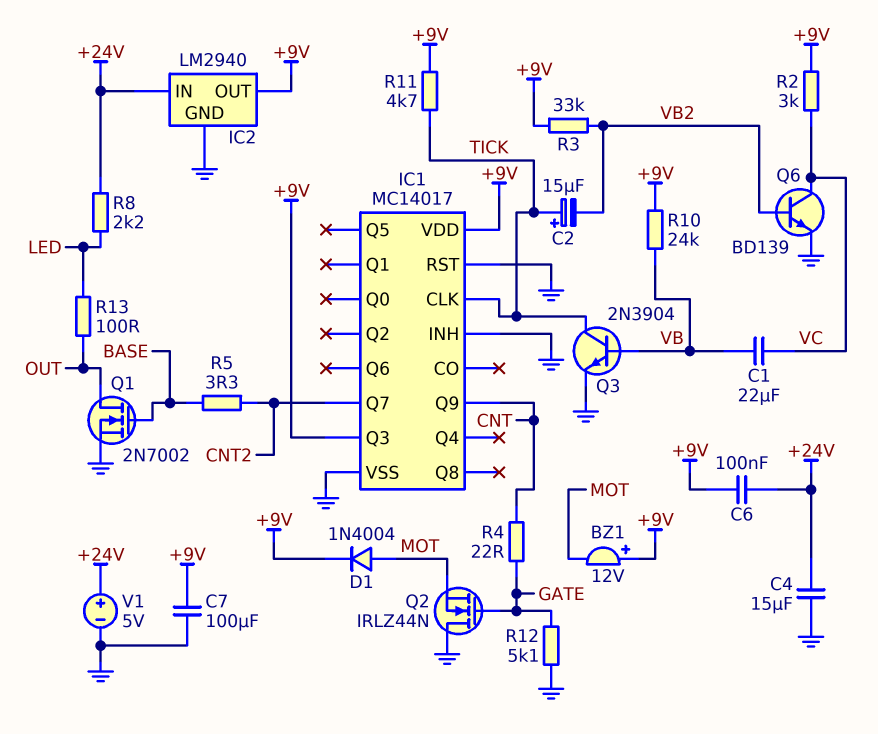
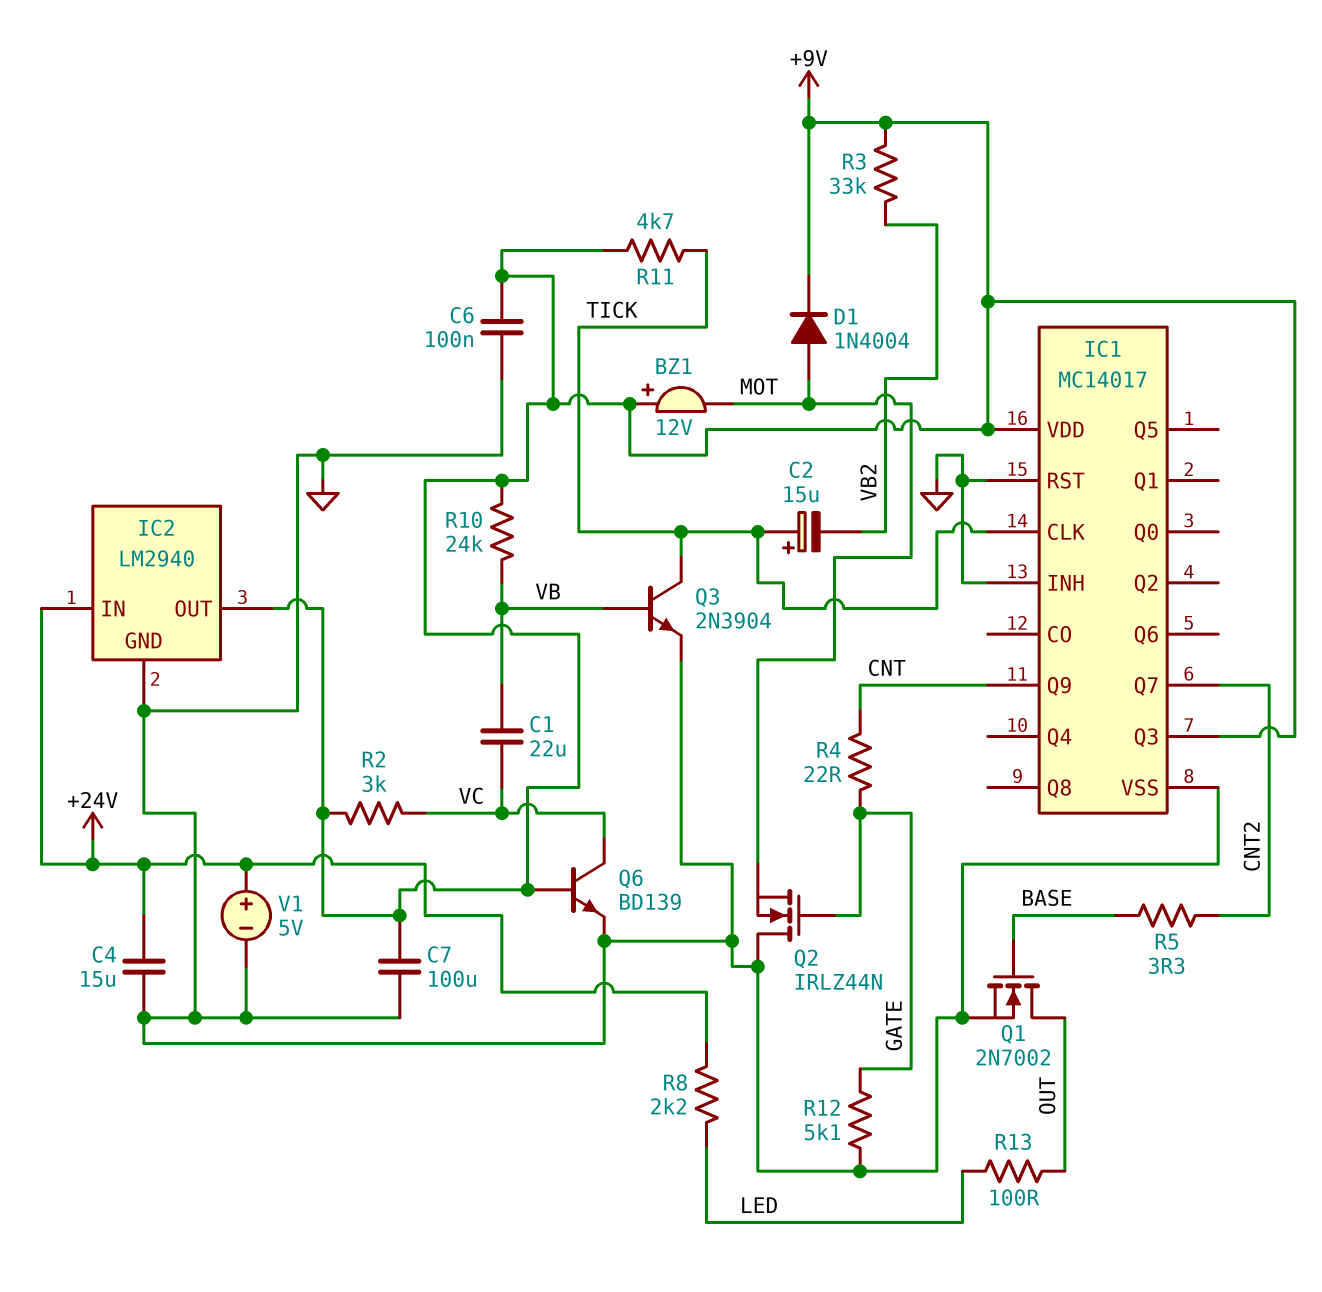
C6: 100nF (+9V, +24V) -> 100nF (+9V, GND)
Q6: NPN BD139 (B VB2, C VC, E GND) -> NPN BD139 (B +9V, C VC, E GND)

